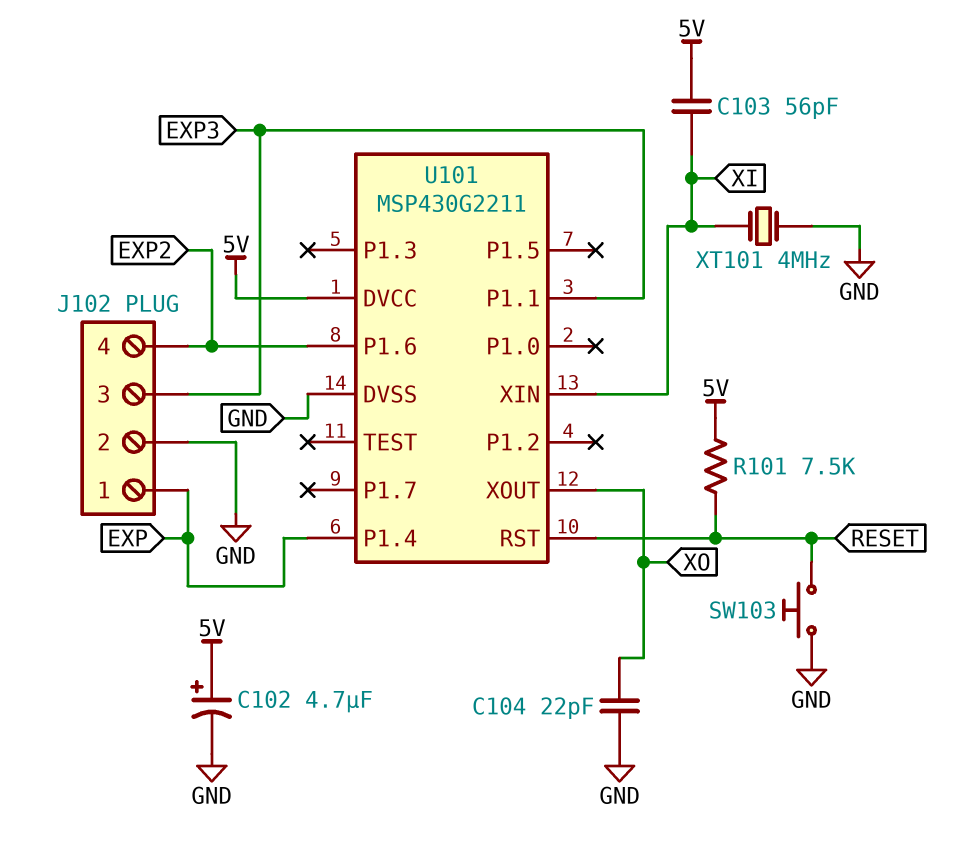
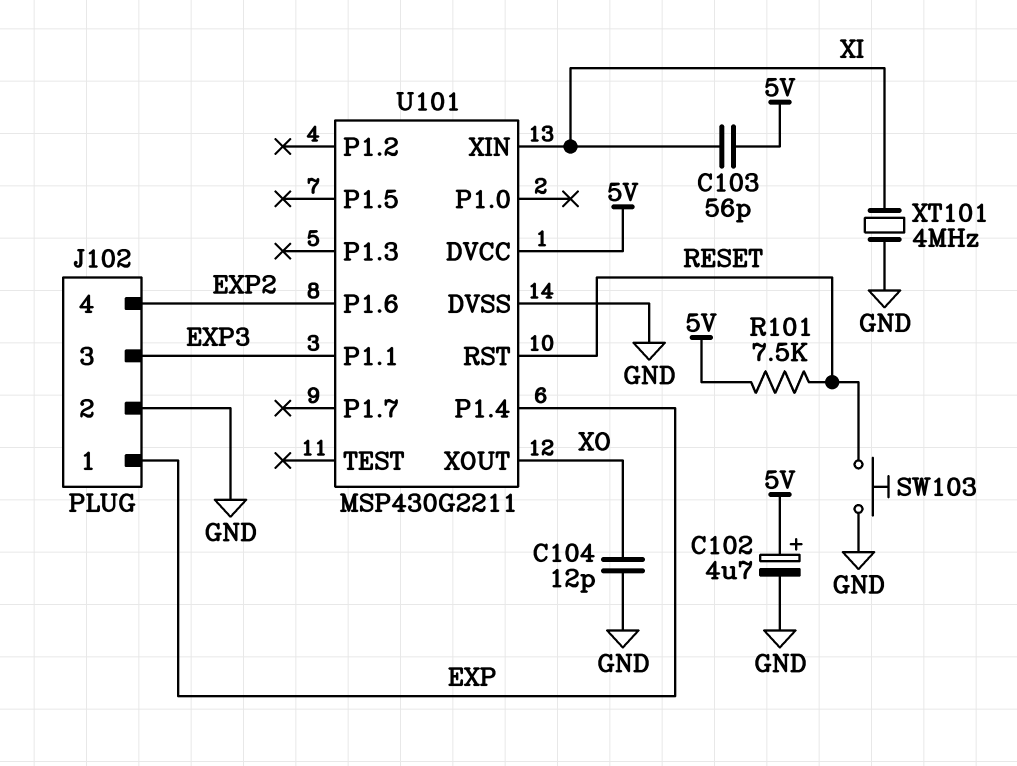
C104: 22pF (GND, XO) -> 12pF (GND, XO)

